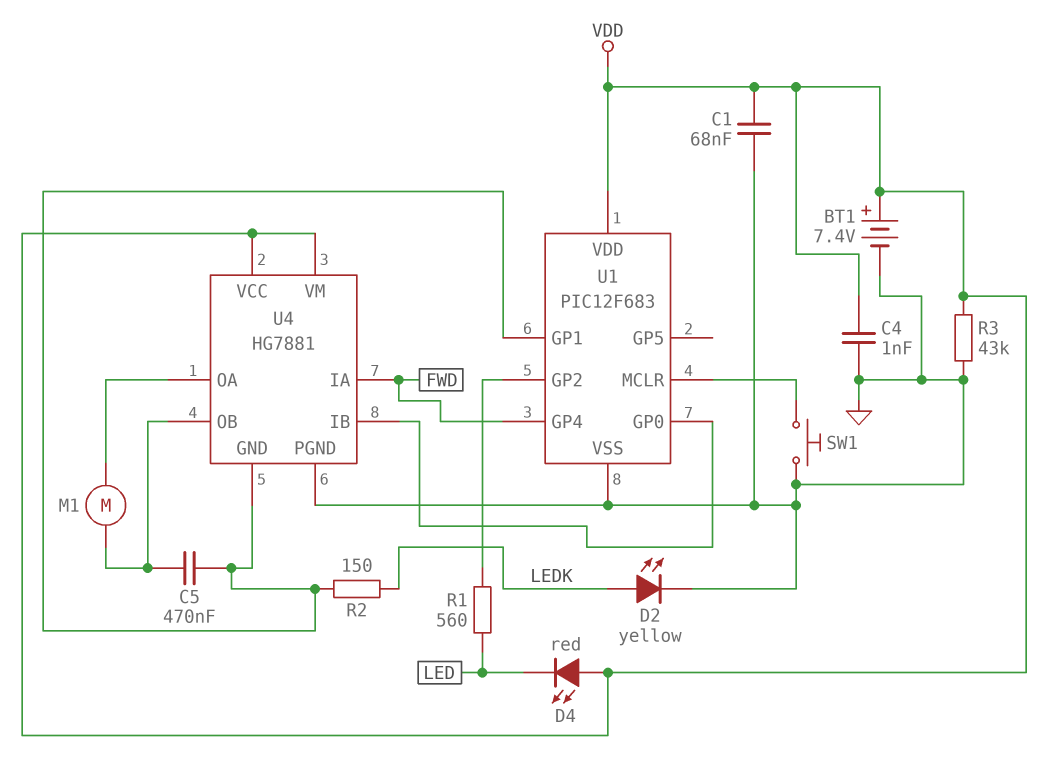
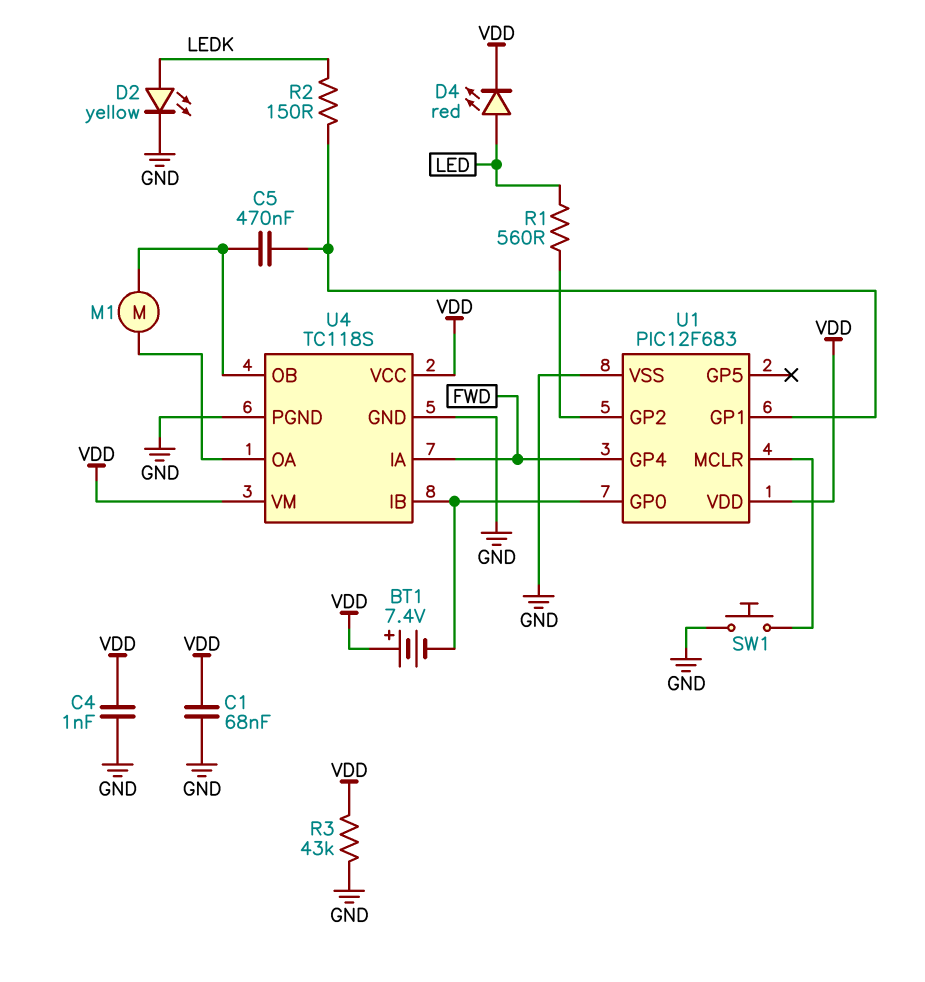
BT1: 7.4V (plus VDD, minus GND) -> 7.4V (plus VDD, minus U1/GP0)
D4: LED red (A VDD, K LED) -> LED red (A LED, K VDD)
U4: HG7881 -> TC118S
U4 pin GND: U1/GP1 -> GND

